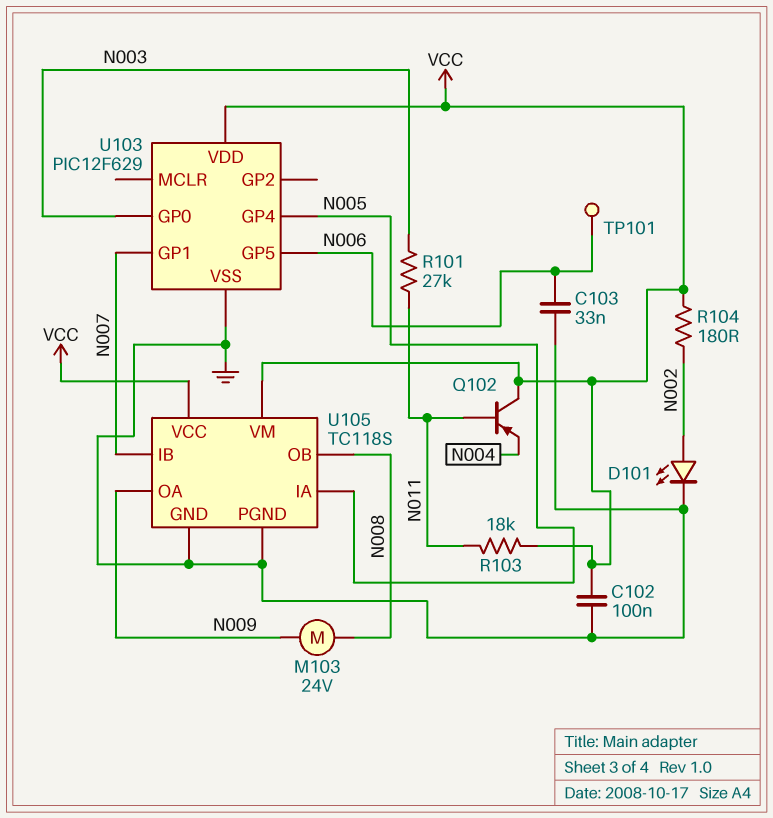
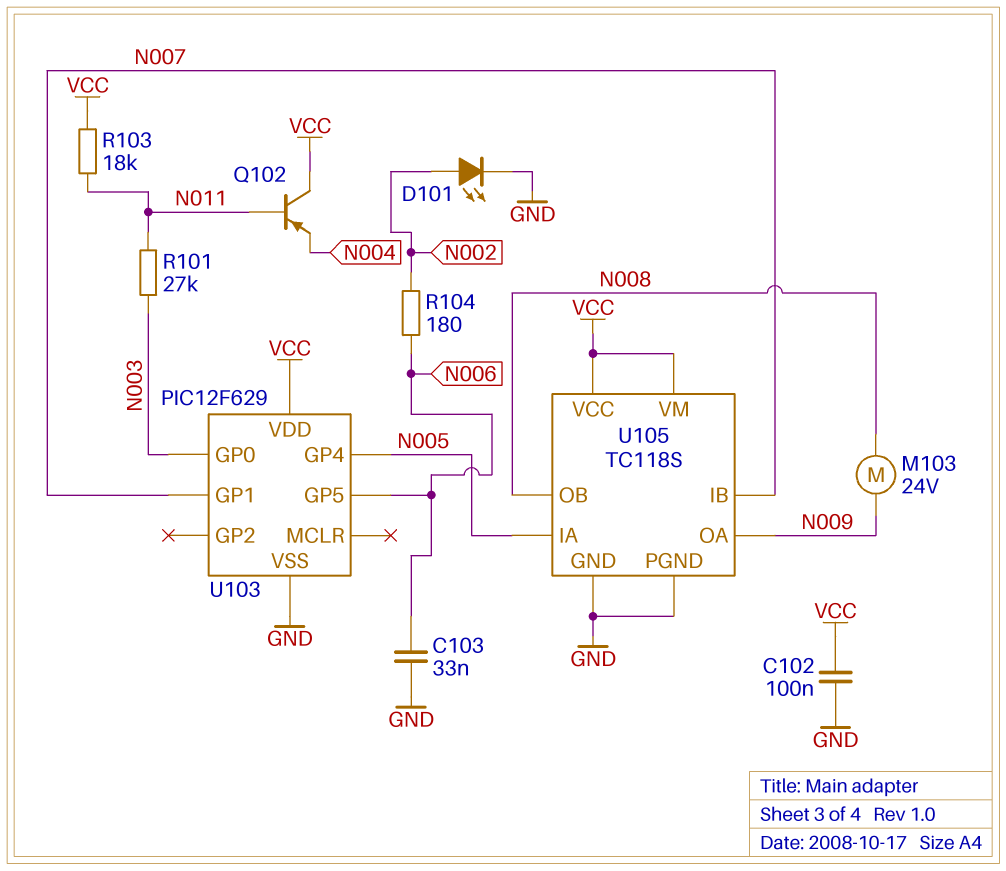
R104: 180 (N002, VCC) -> 180 (N002, N006)
TP101: test point (N006) -> none

